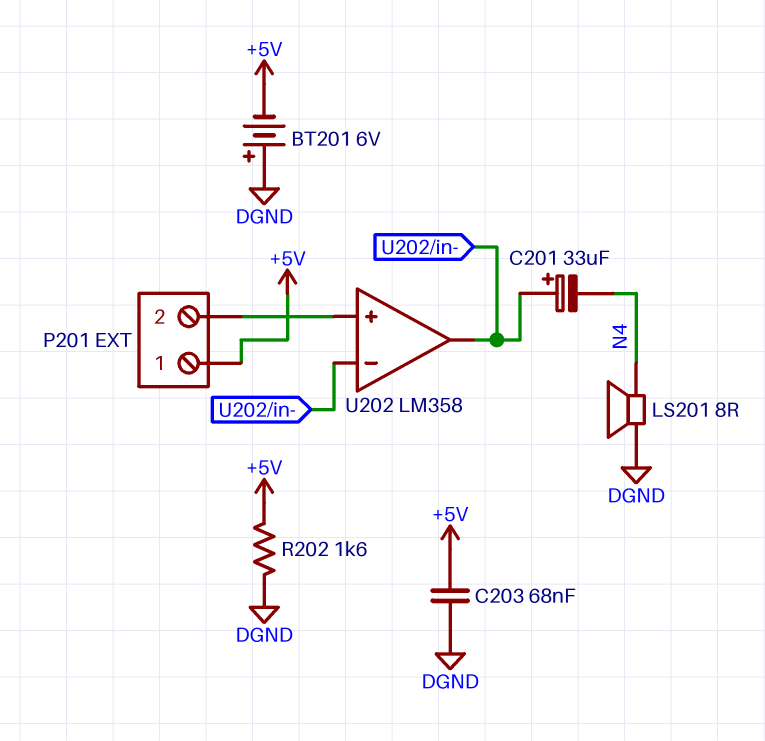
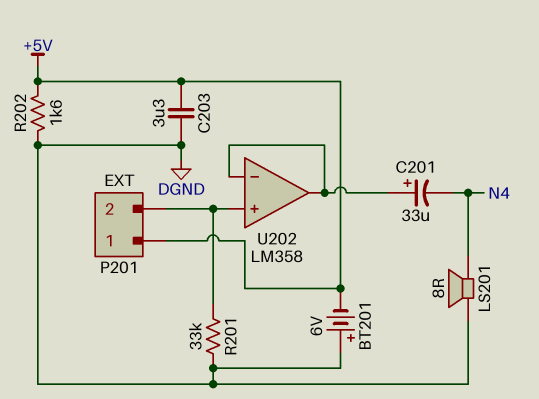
C203: 68nF (+5V, DGND) -> 3.3uF (+5V, DGND)
R201: none -> 33k (DGND, P201/2)

